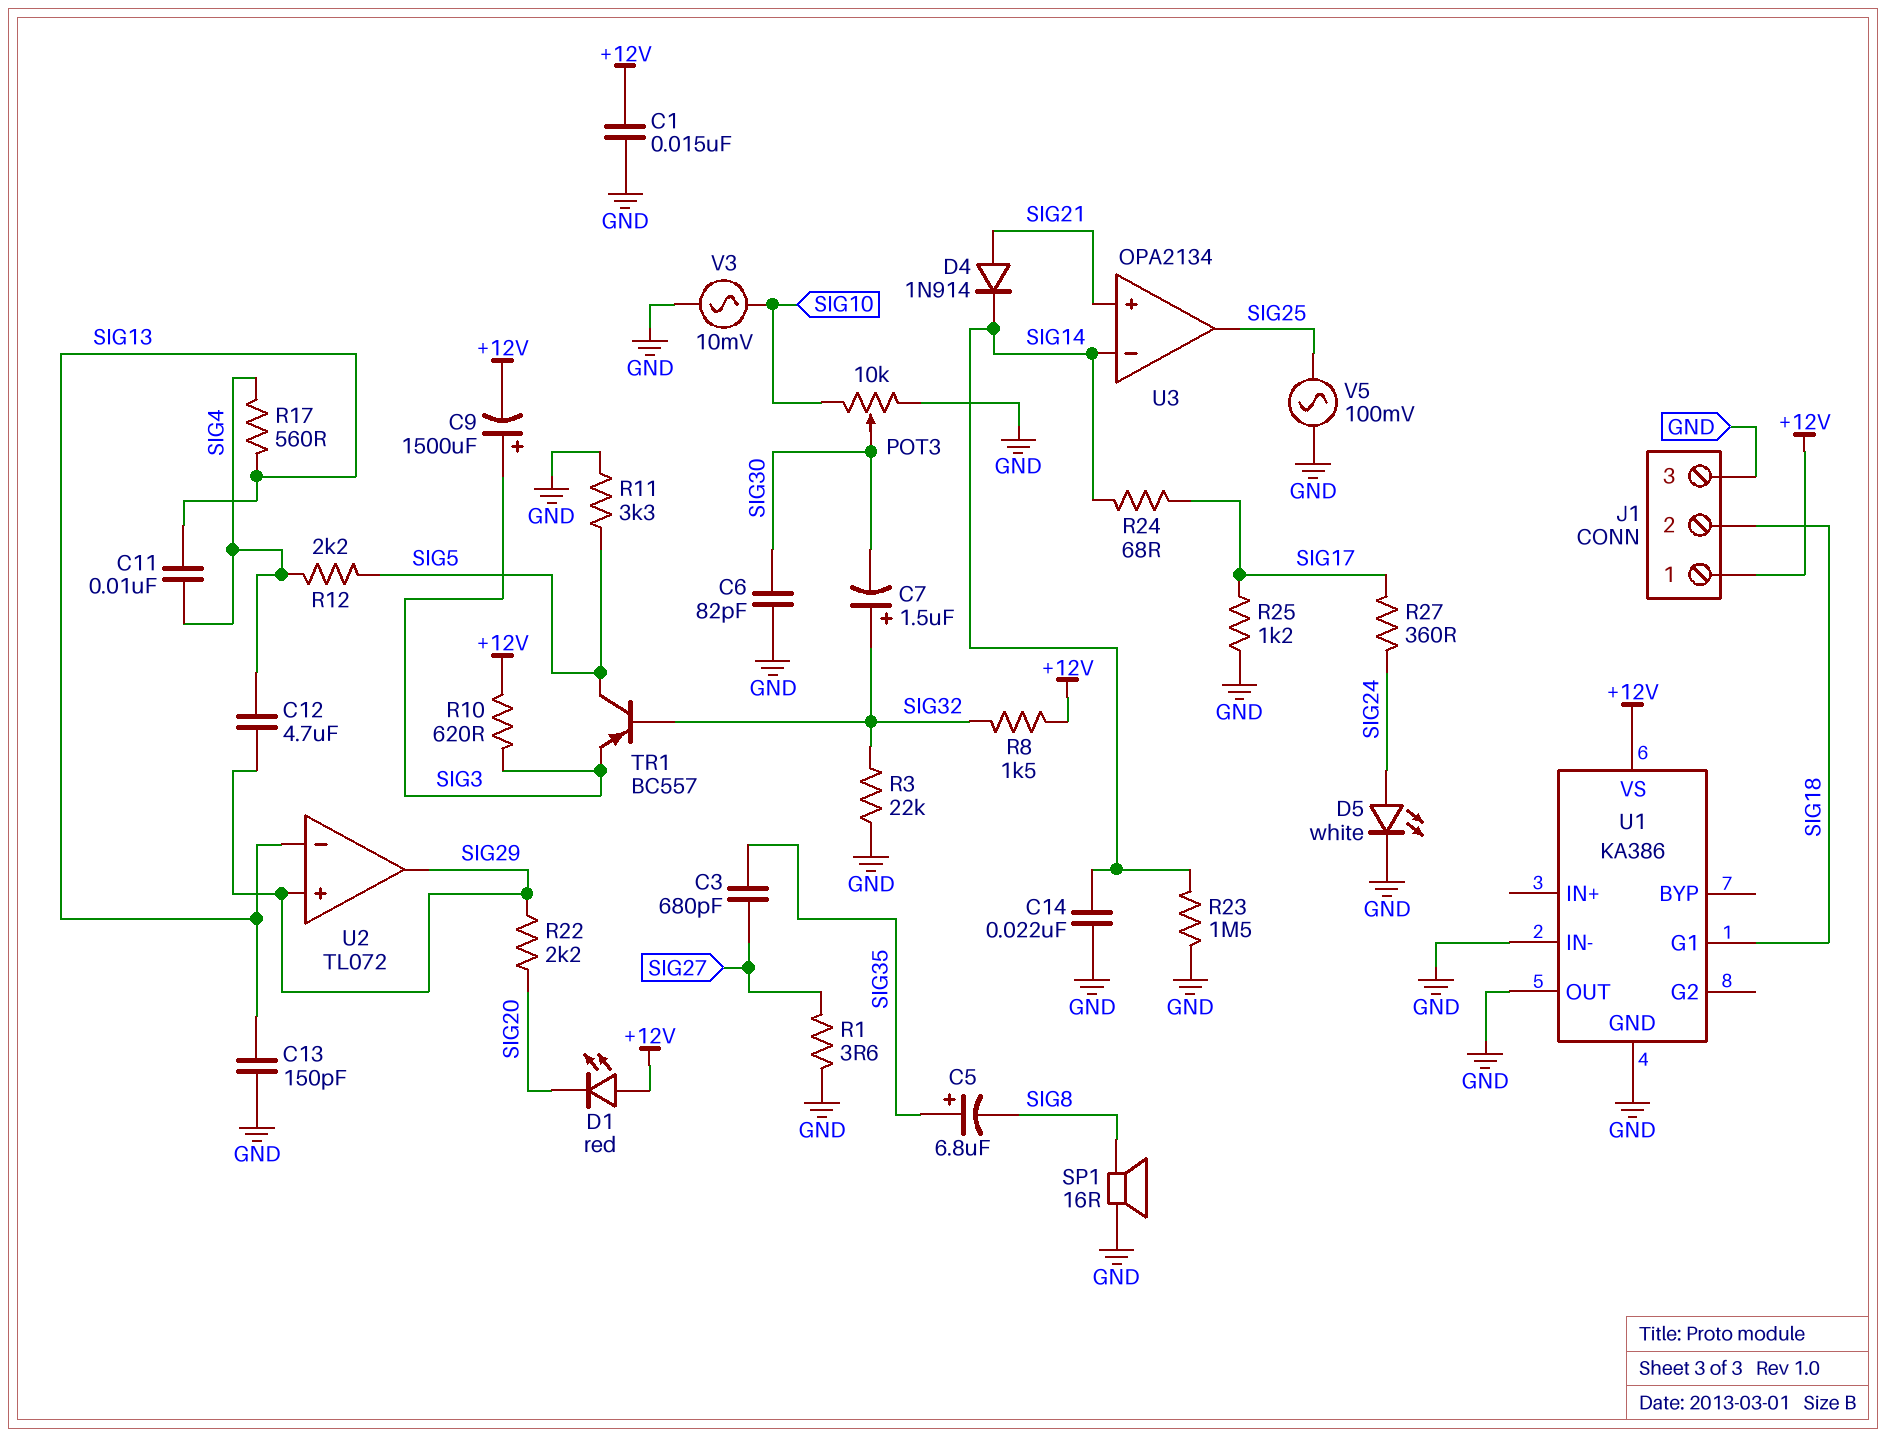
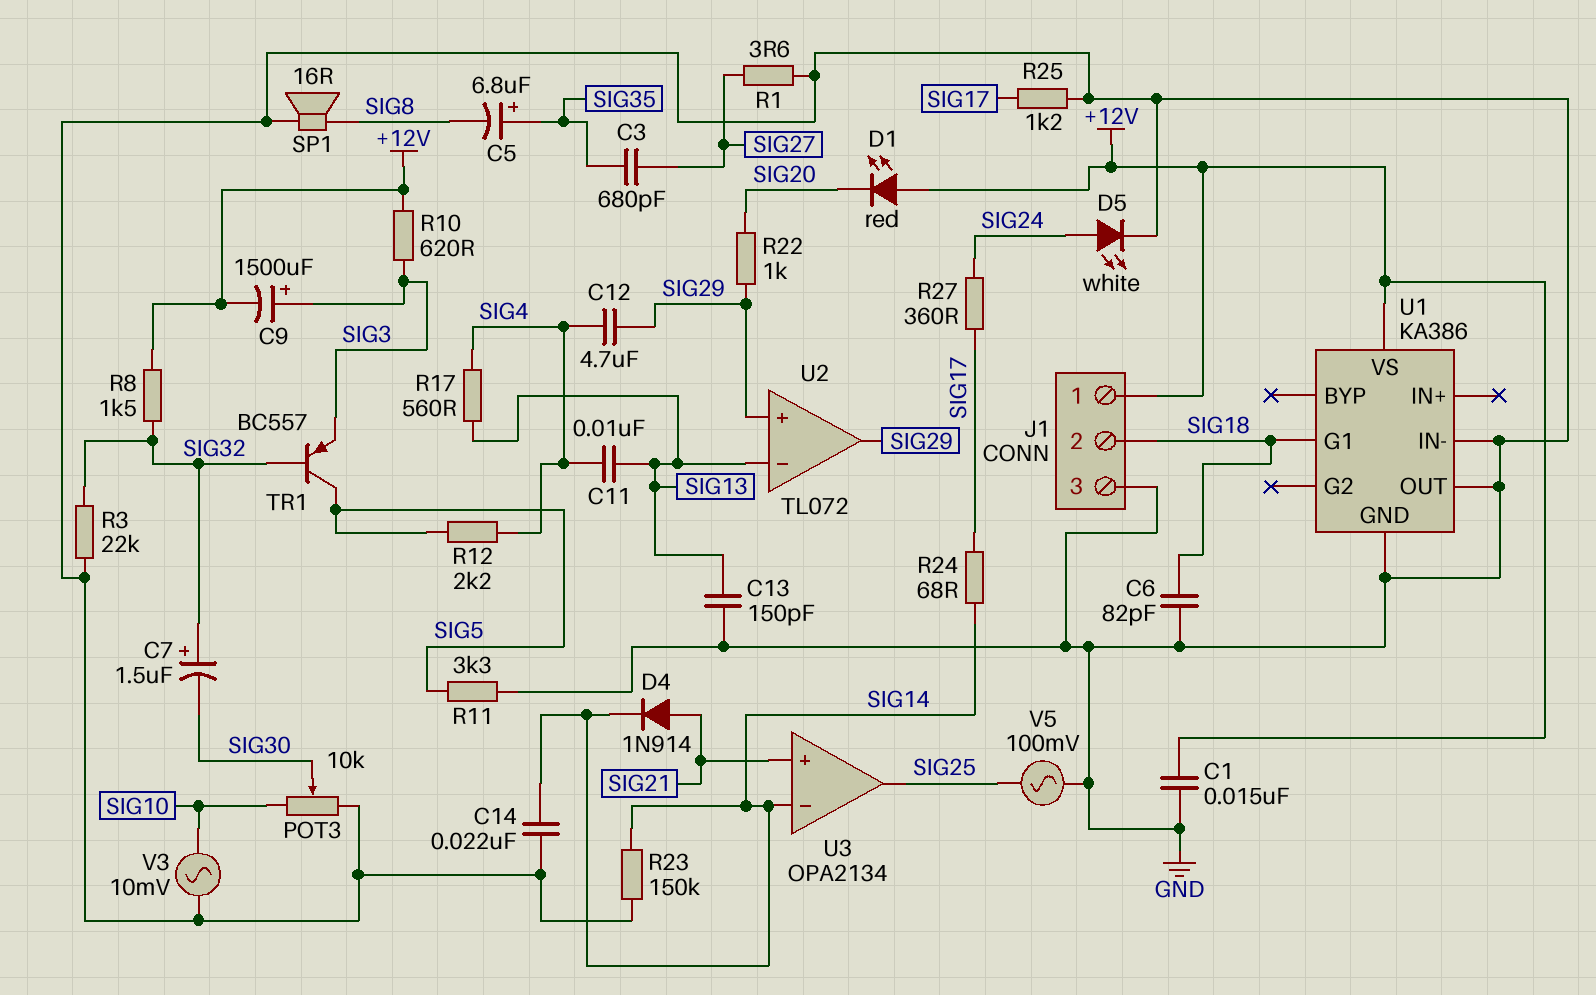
C6: 82pF (GND, SIG30) -> 82pF (GND, SIG18)
R22: 2.2k (SIG20, SIG29) -> 1k (SIG20, SIG29)
R23: 1.5M (GND, SIG14) -> 150k (GND, SIG14)

